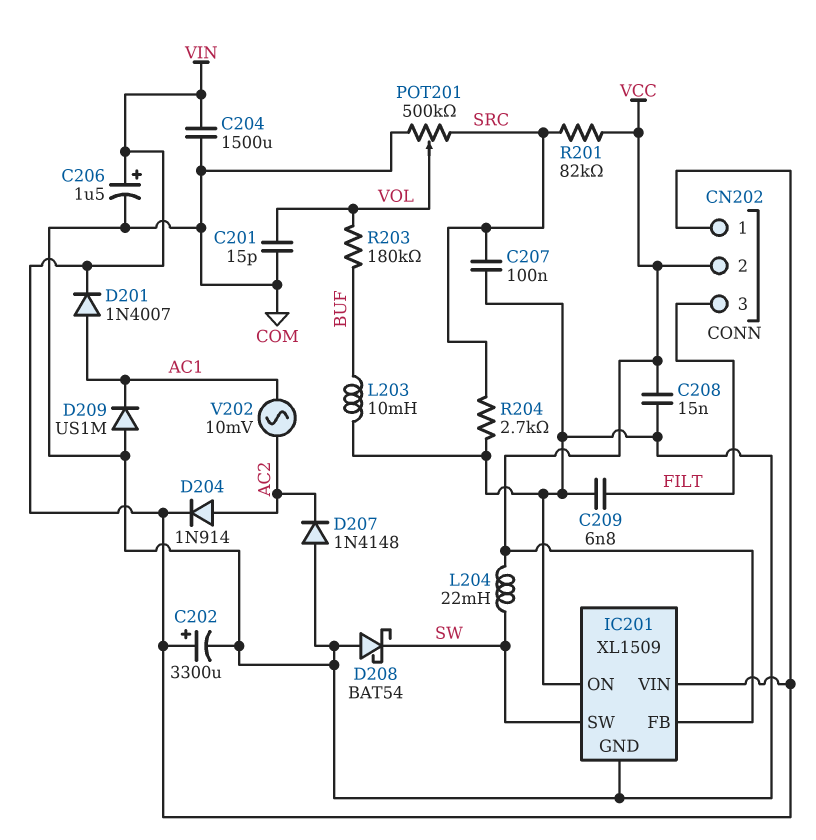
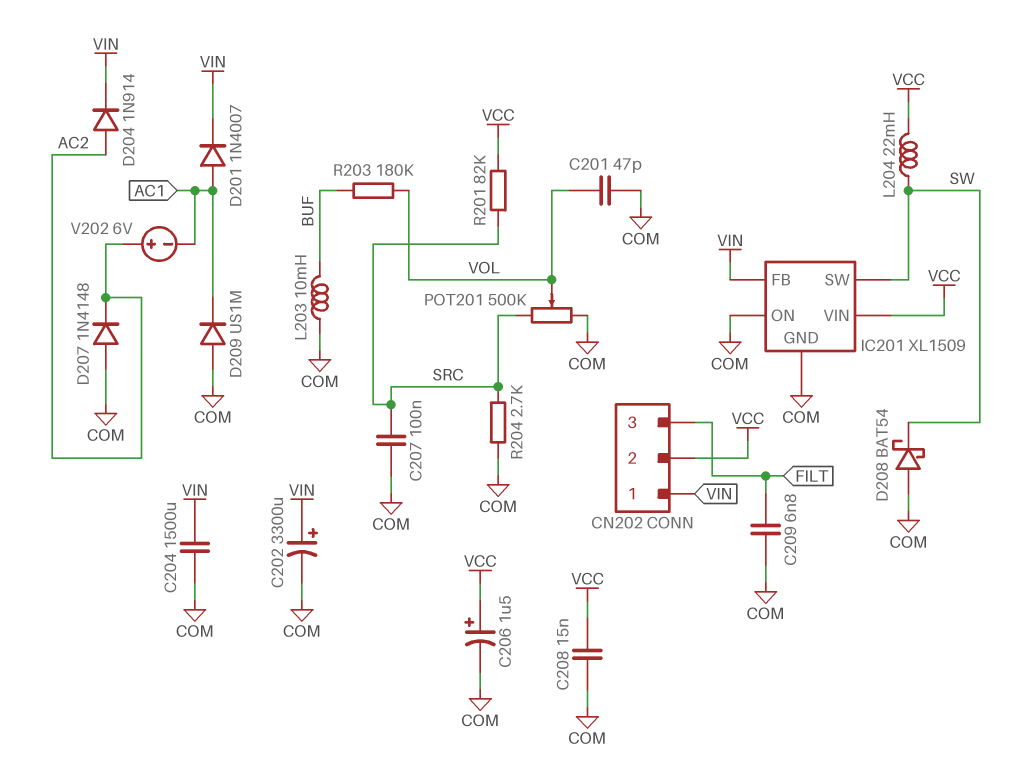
C201: 15pF (COM, VOL) -> 47pF (COM, VOL)
C206: 1.5uF (plus VIN, minus COM) -> 1.5uF (plus VCC, minus COM)
IC201 pin FB: VCC -> VIN
IC201 pin VIN: VIN -> VCC
V202: AC 10mV (AC1, AC2) -> 6V (plus AC2, minus AC1)

